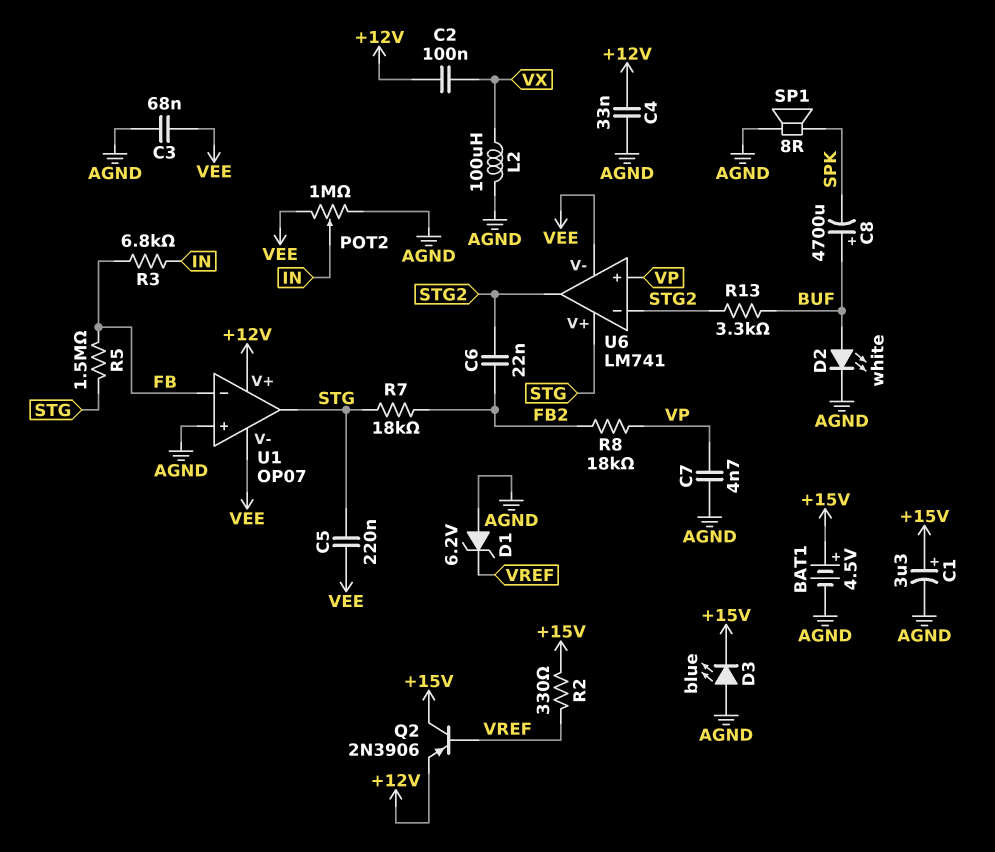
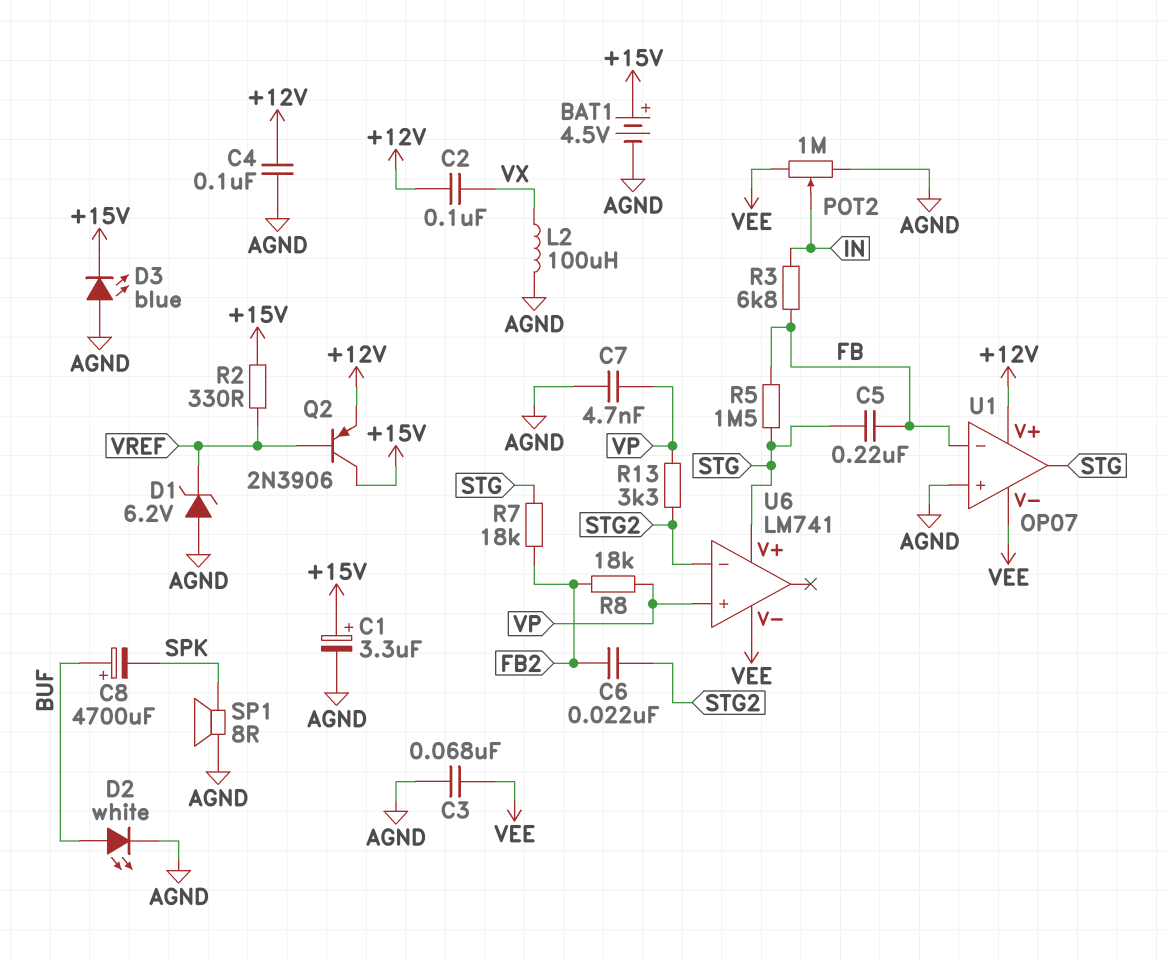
C4: 33nF (+12V, AGND) -> 100nF (+12V, AGND)
C5: 220nF (STG, VEE) -> 220nF (FB, STG)
R13: 3.3k (BUF, STG2) -> 3.3k (STG2, VP)
U6 pin out: STG2 -> none

